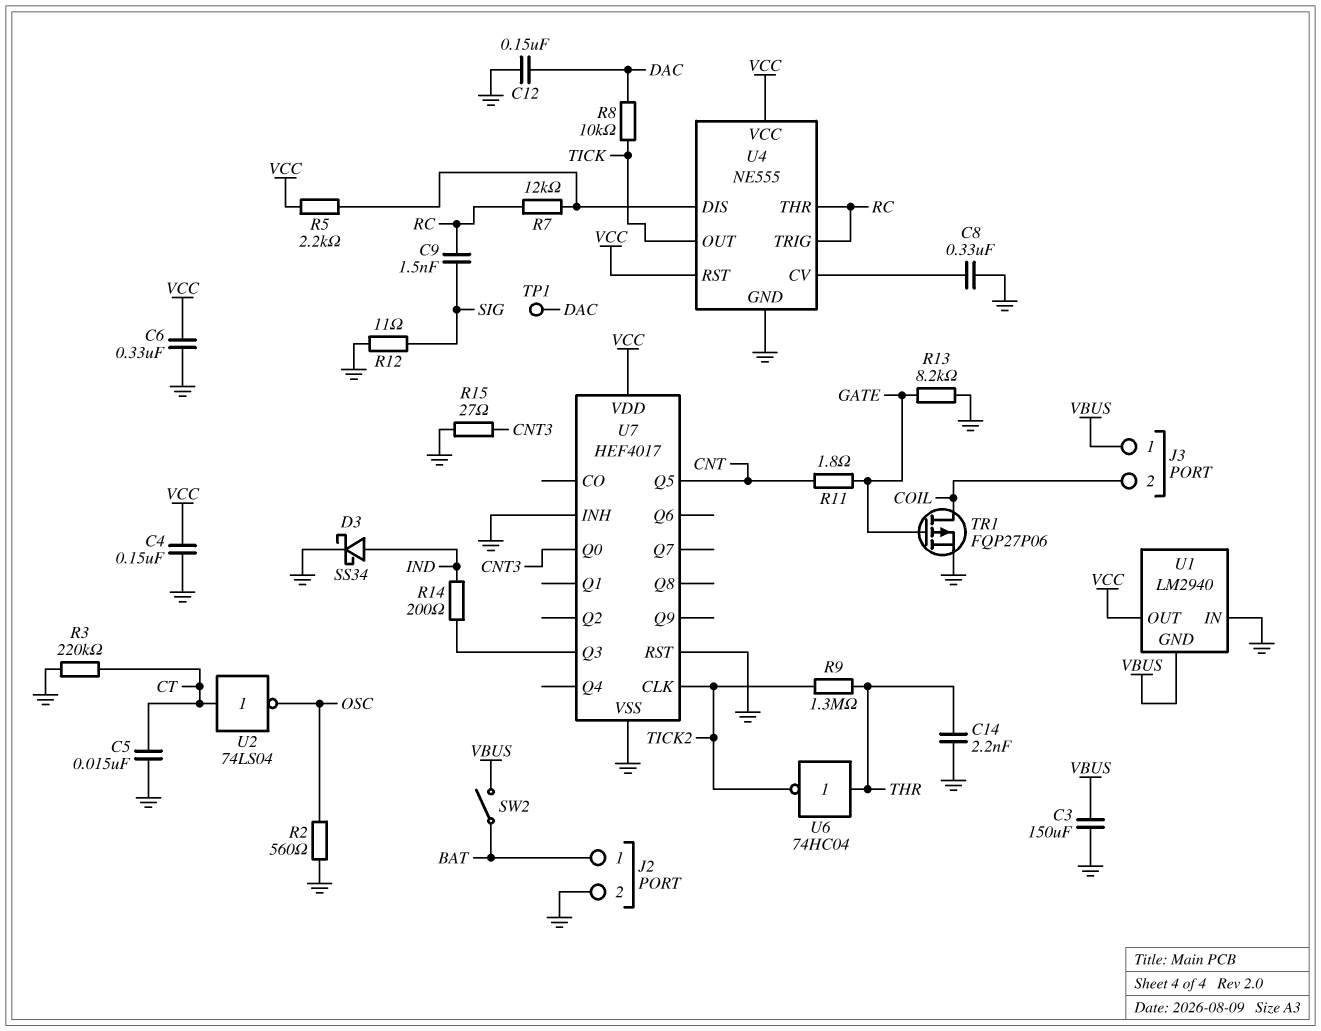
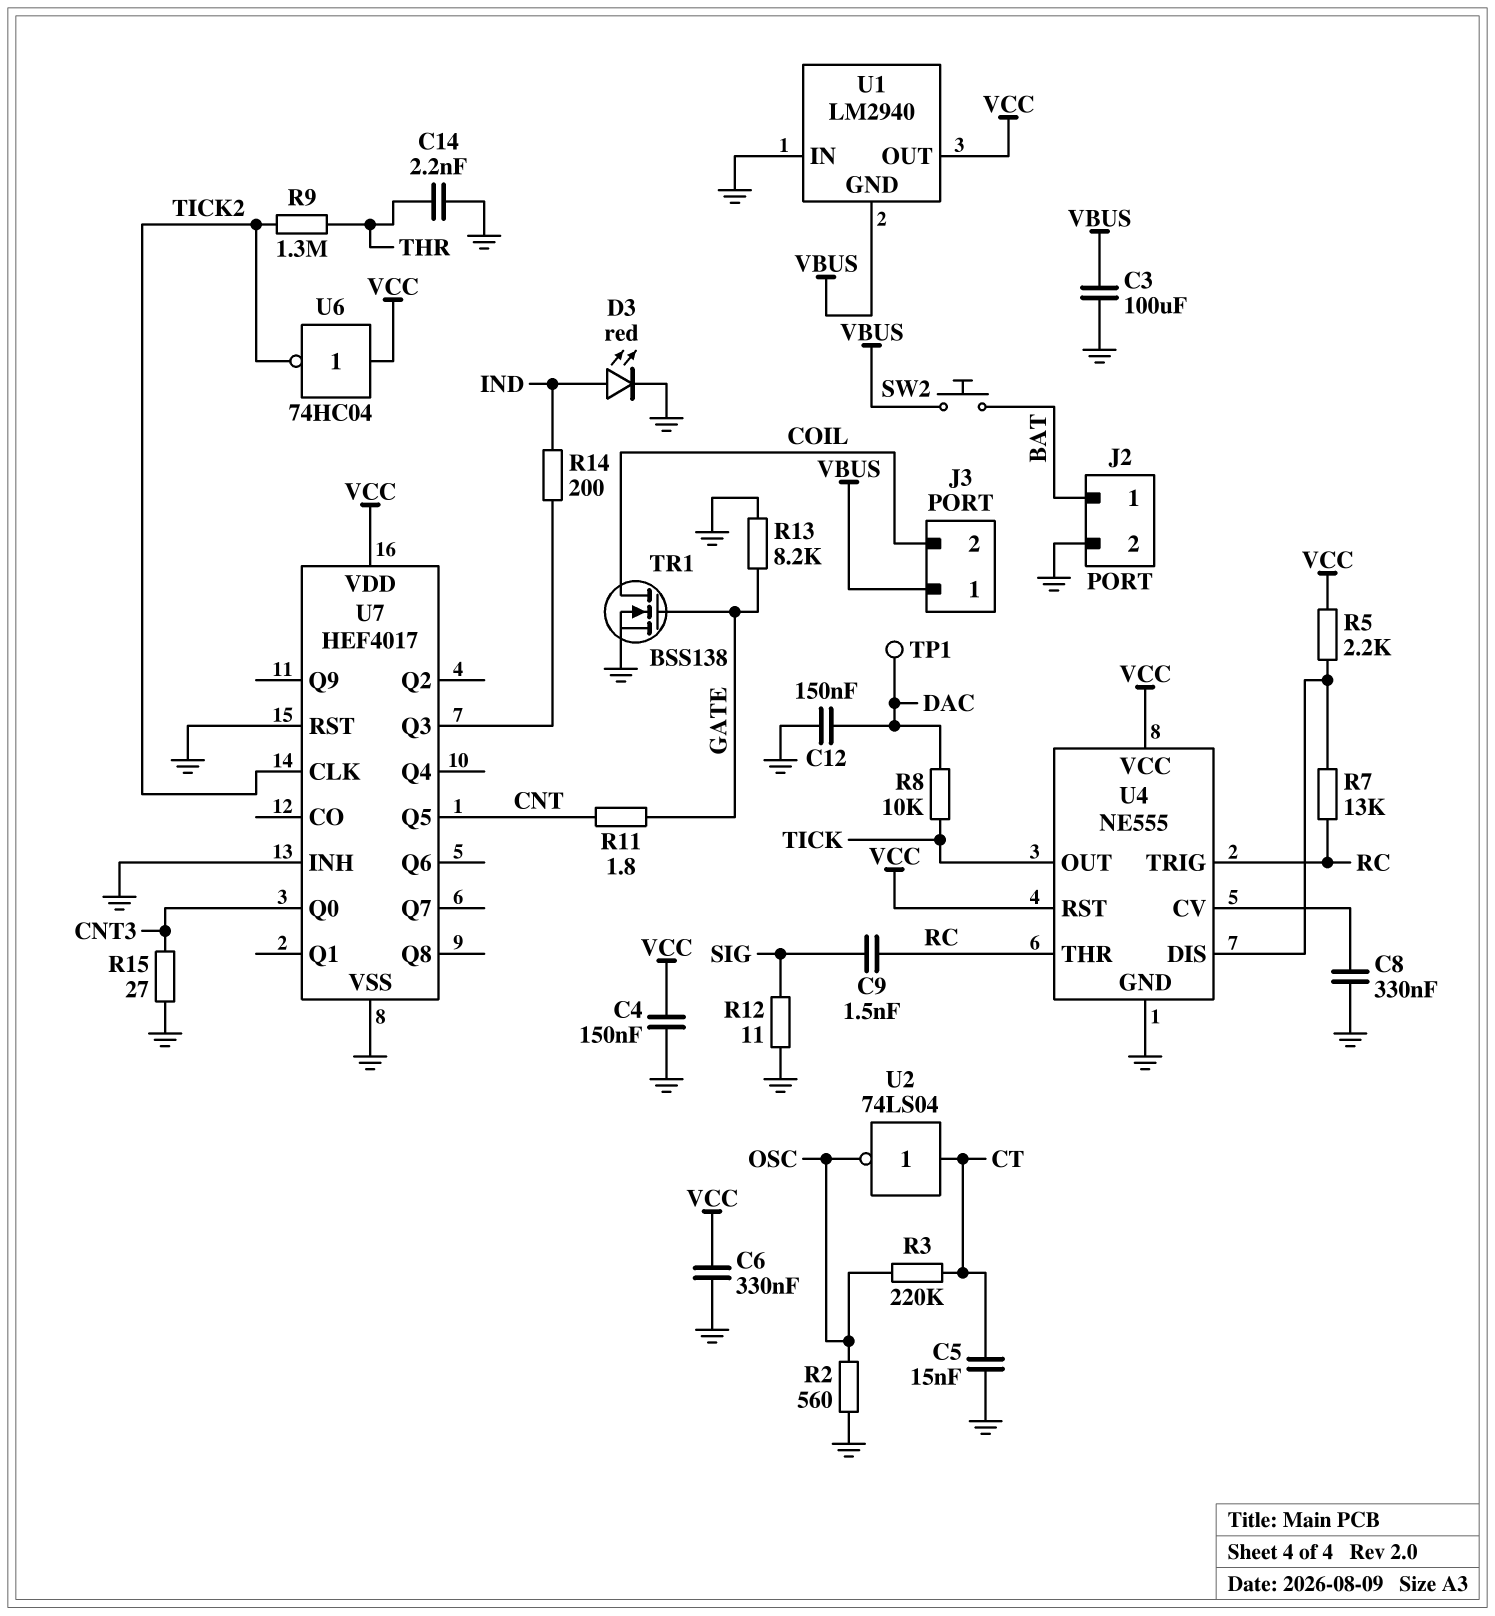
C3: 150uF (GND, VBUS) -> 100uF (GND, VBUS)
D3: schottky SS34 (A IND, K GND) -> LED red (A IND, K GND)
R3: 220k (CT, GND) -> 220k (CT, OSC)
R7: 12k (RC, U4/DIS) -> 13k (RC, U4/DIS)
SW2: switch (BAT, VBUS) -> button (BAT, VBUS)
TR1: PMOS FQP27P06 (G GATE, D COIL, S GND) -> NMOS BSS138 (G GATE, D COIL, S GND)
U6: NOT 74HC04 (in THR, out TICK2) -> NOT 74HC04 (in VCC, out TICK2)

